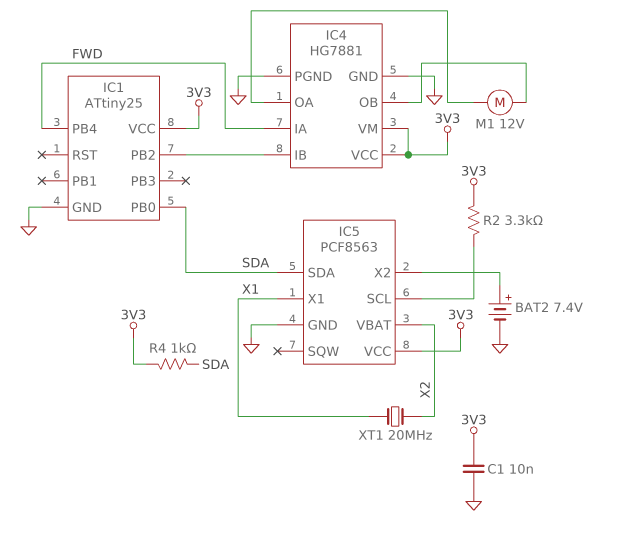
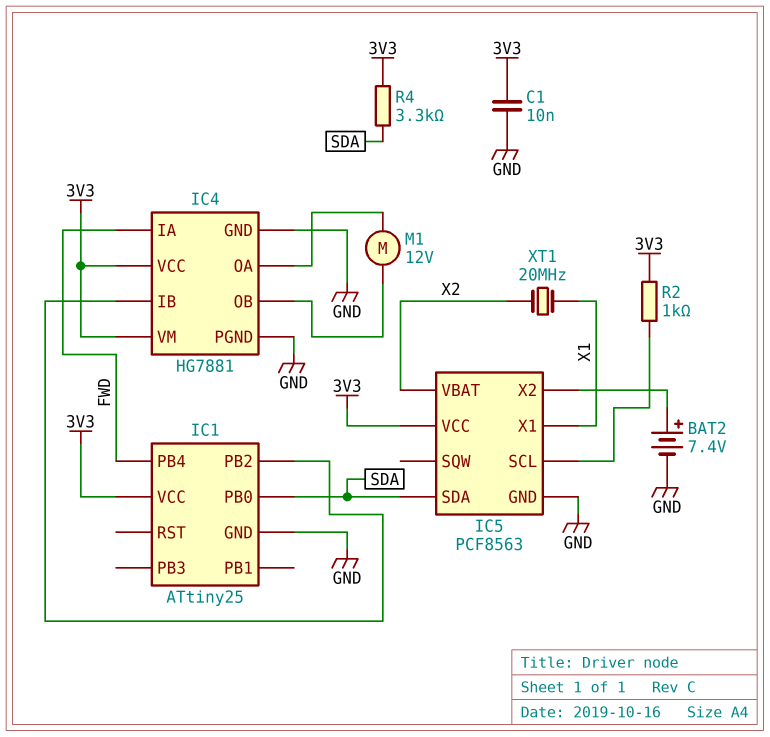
R2: 3.3k (3V3, IC5/SCL) -> 1k (3V3, IC5/SCL)
R4: 1k (3V3, SDA) -> 3.3k (3V3, SDA)

